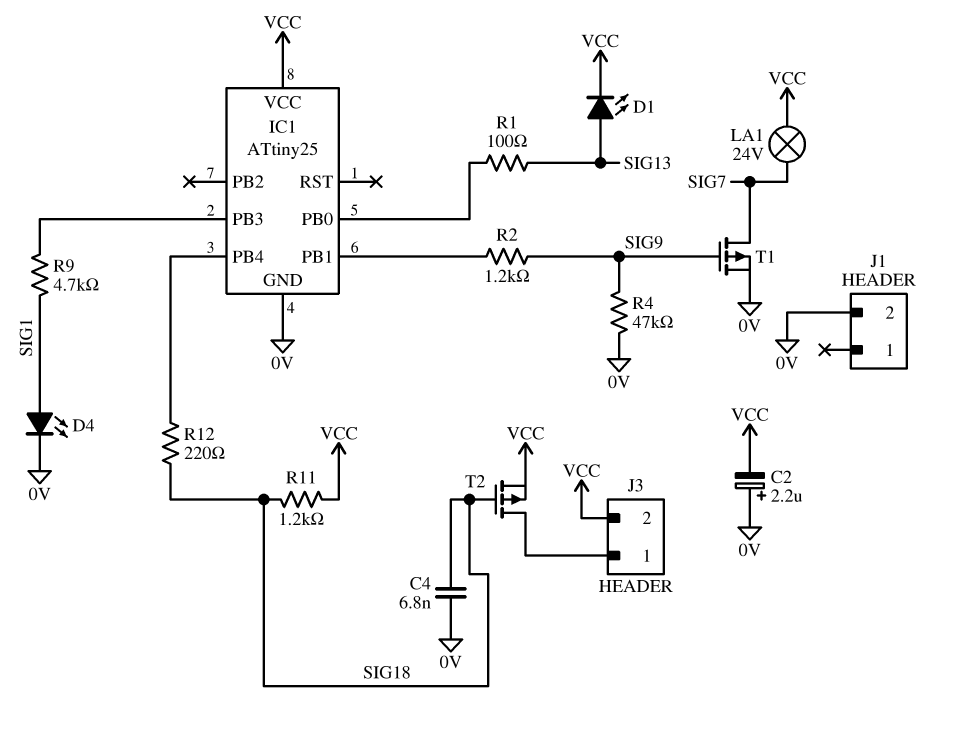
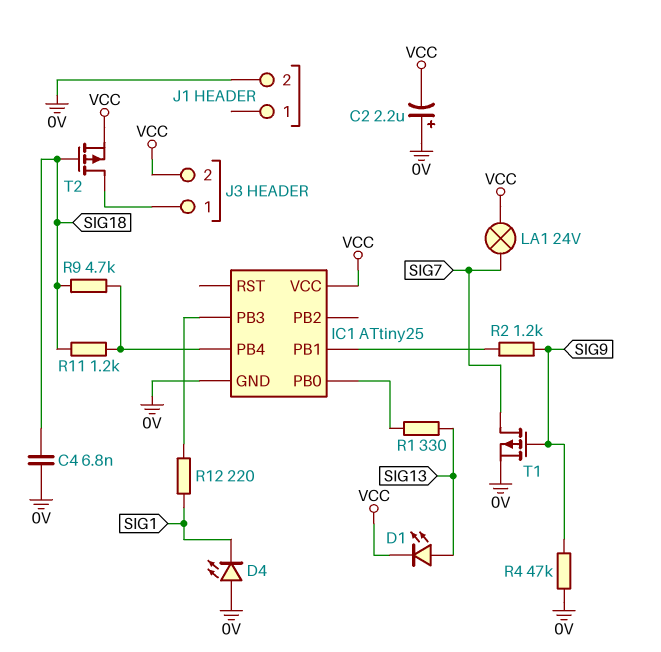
D4: LED (A SIG1, K 0V) -> LED (A 0V, K SIG1)
R1: 100 (IC1/PB0, SIG13) -> 330 (IC1/PB0, SIG13)
R9: 4.7k (IC1/PB3, SIG1) -> 4.7k (IC1/PB4, SIG18)
R11: 1.2k (SIG18, VCC) -> 1.2k (IC1/PB4, SIG18)
R12: 220 (IC1/PB4, SIG18) -> 220 (IC1/PB3, SIG1)

